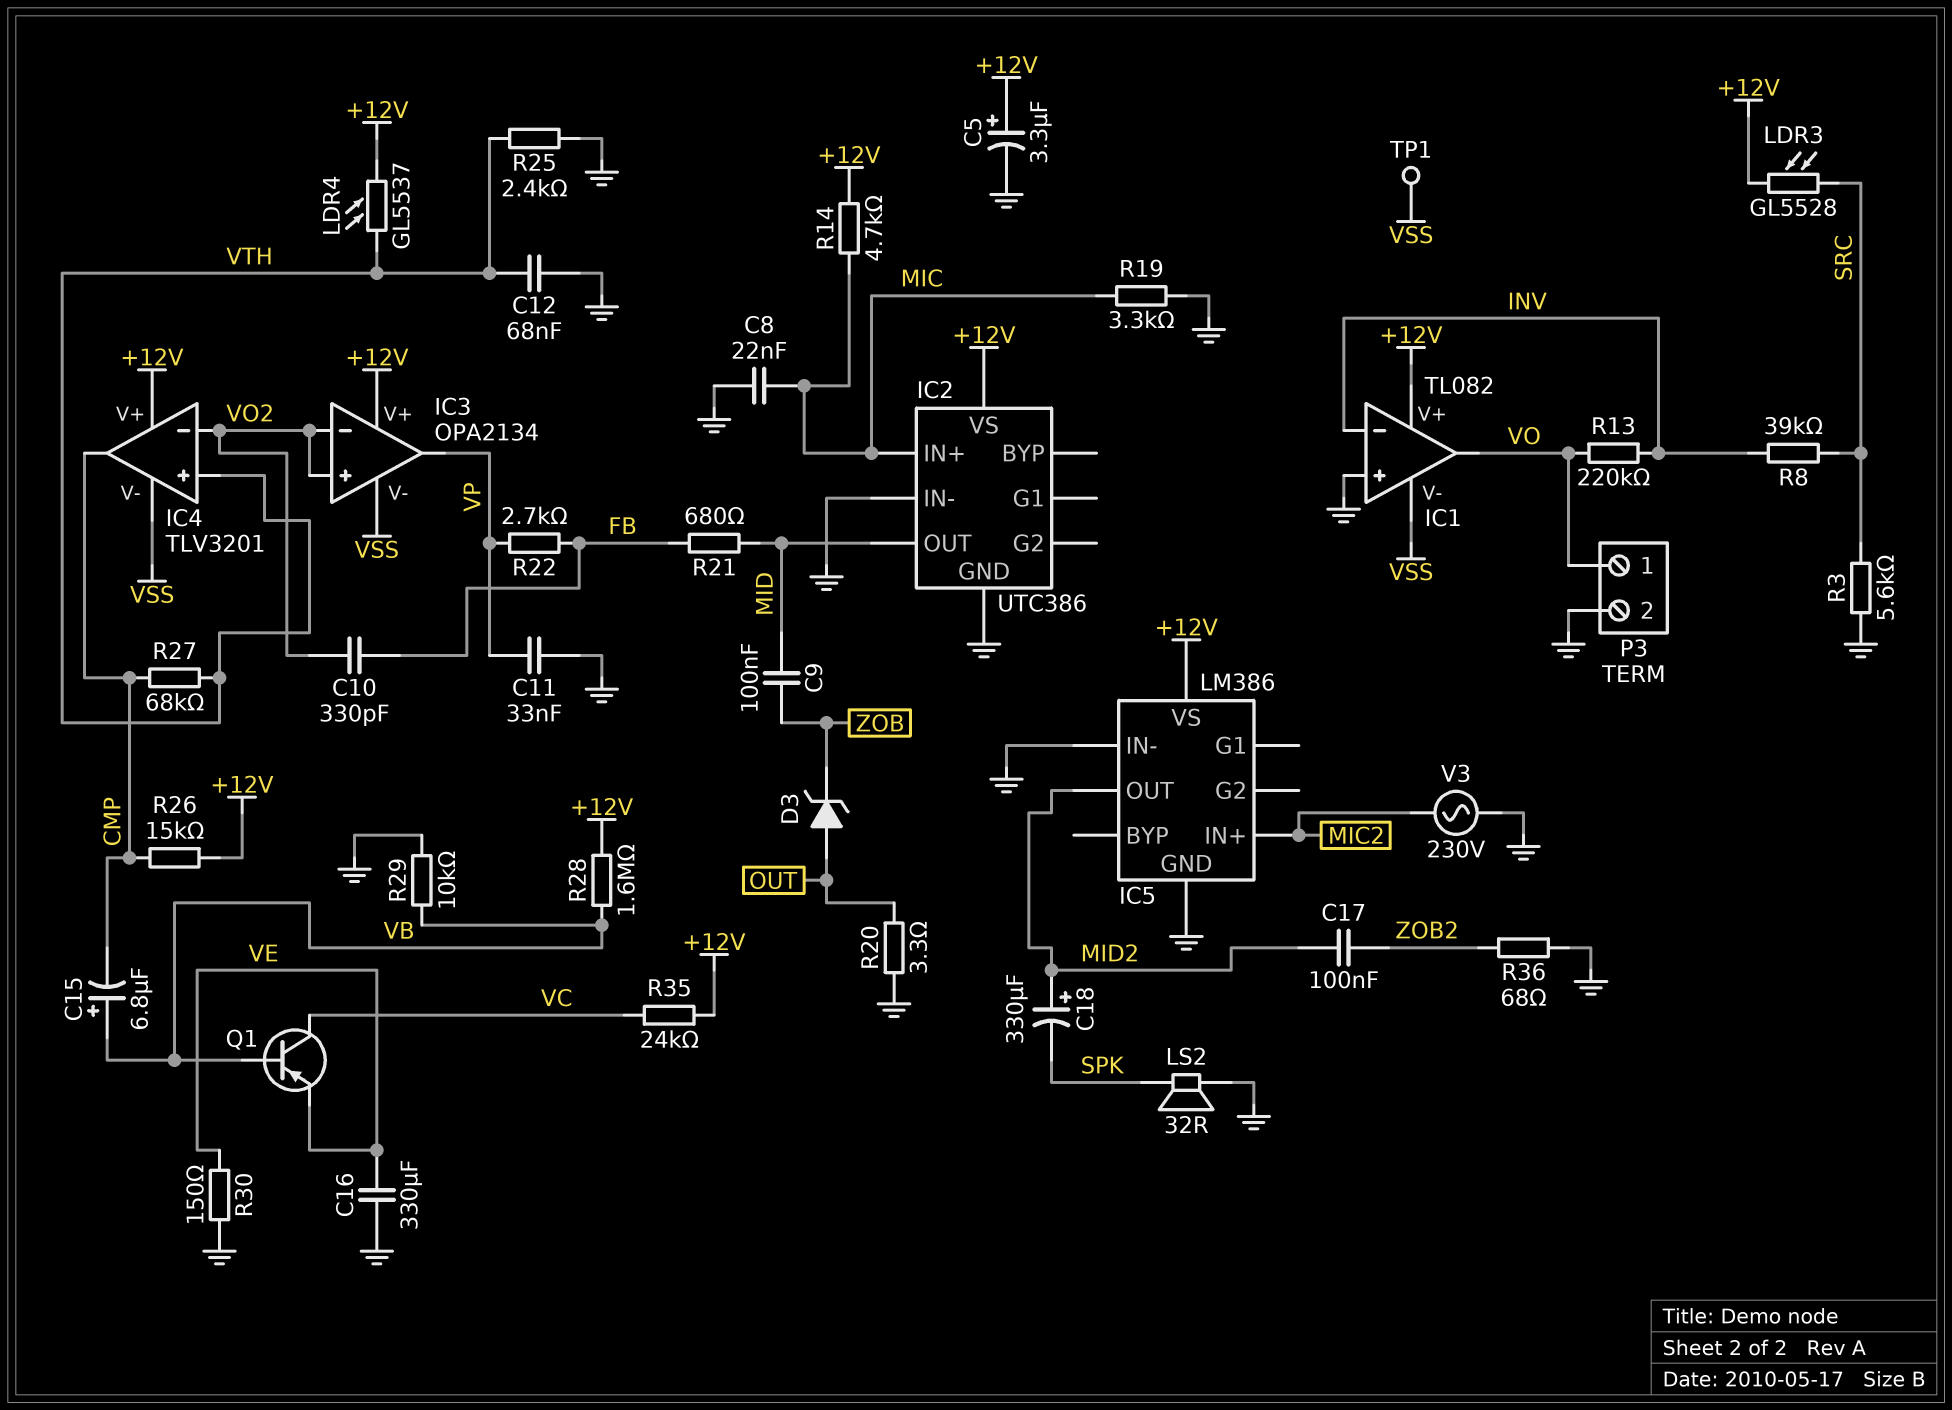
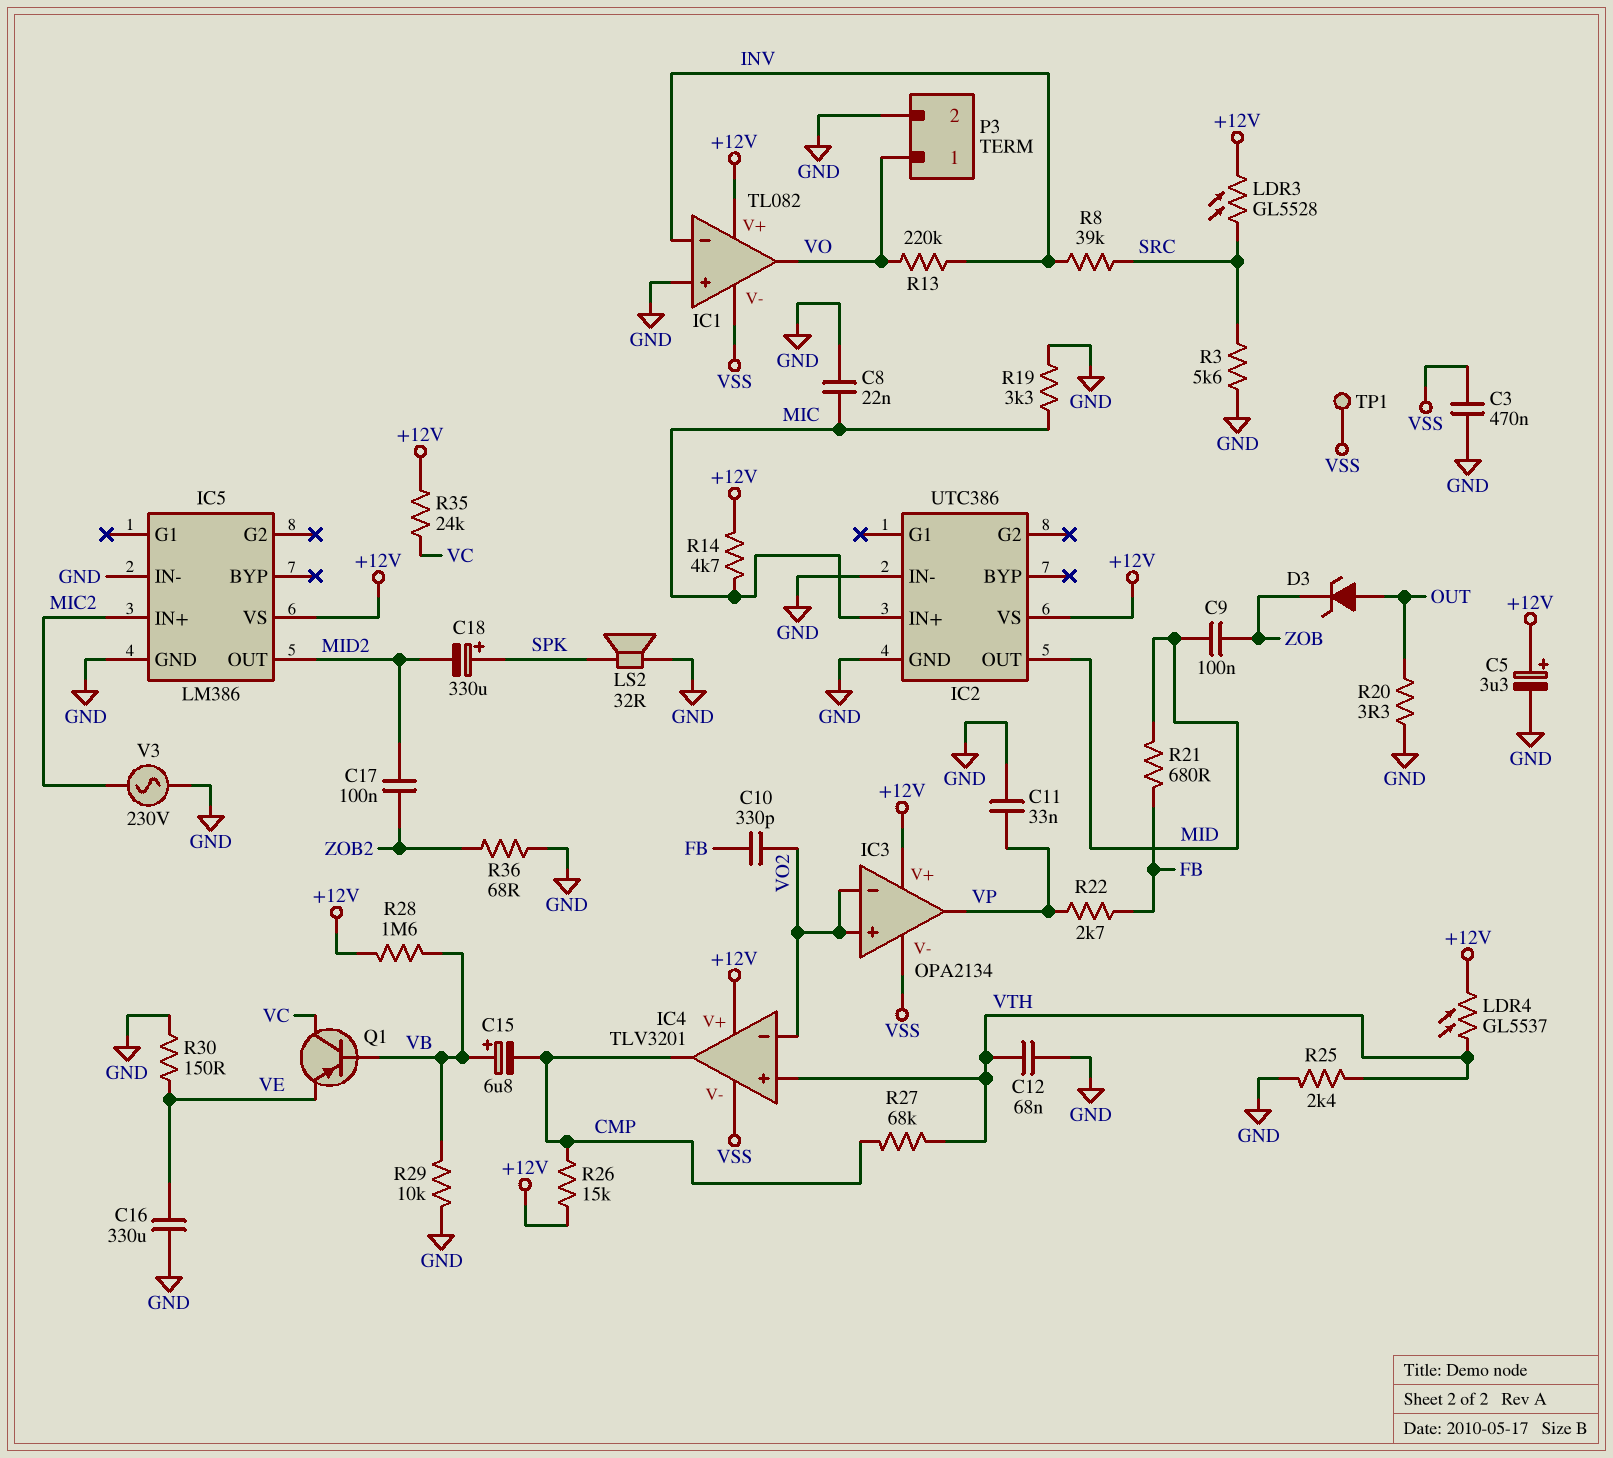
C3: none -> 470nF (GND, VSS)
C18: 330uF (plus MID2, minus SPK) -> 330uF (plus SPK, minus MID2)

